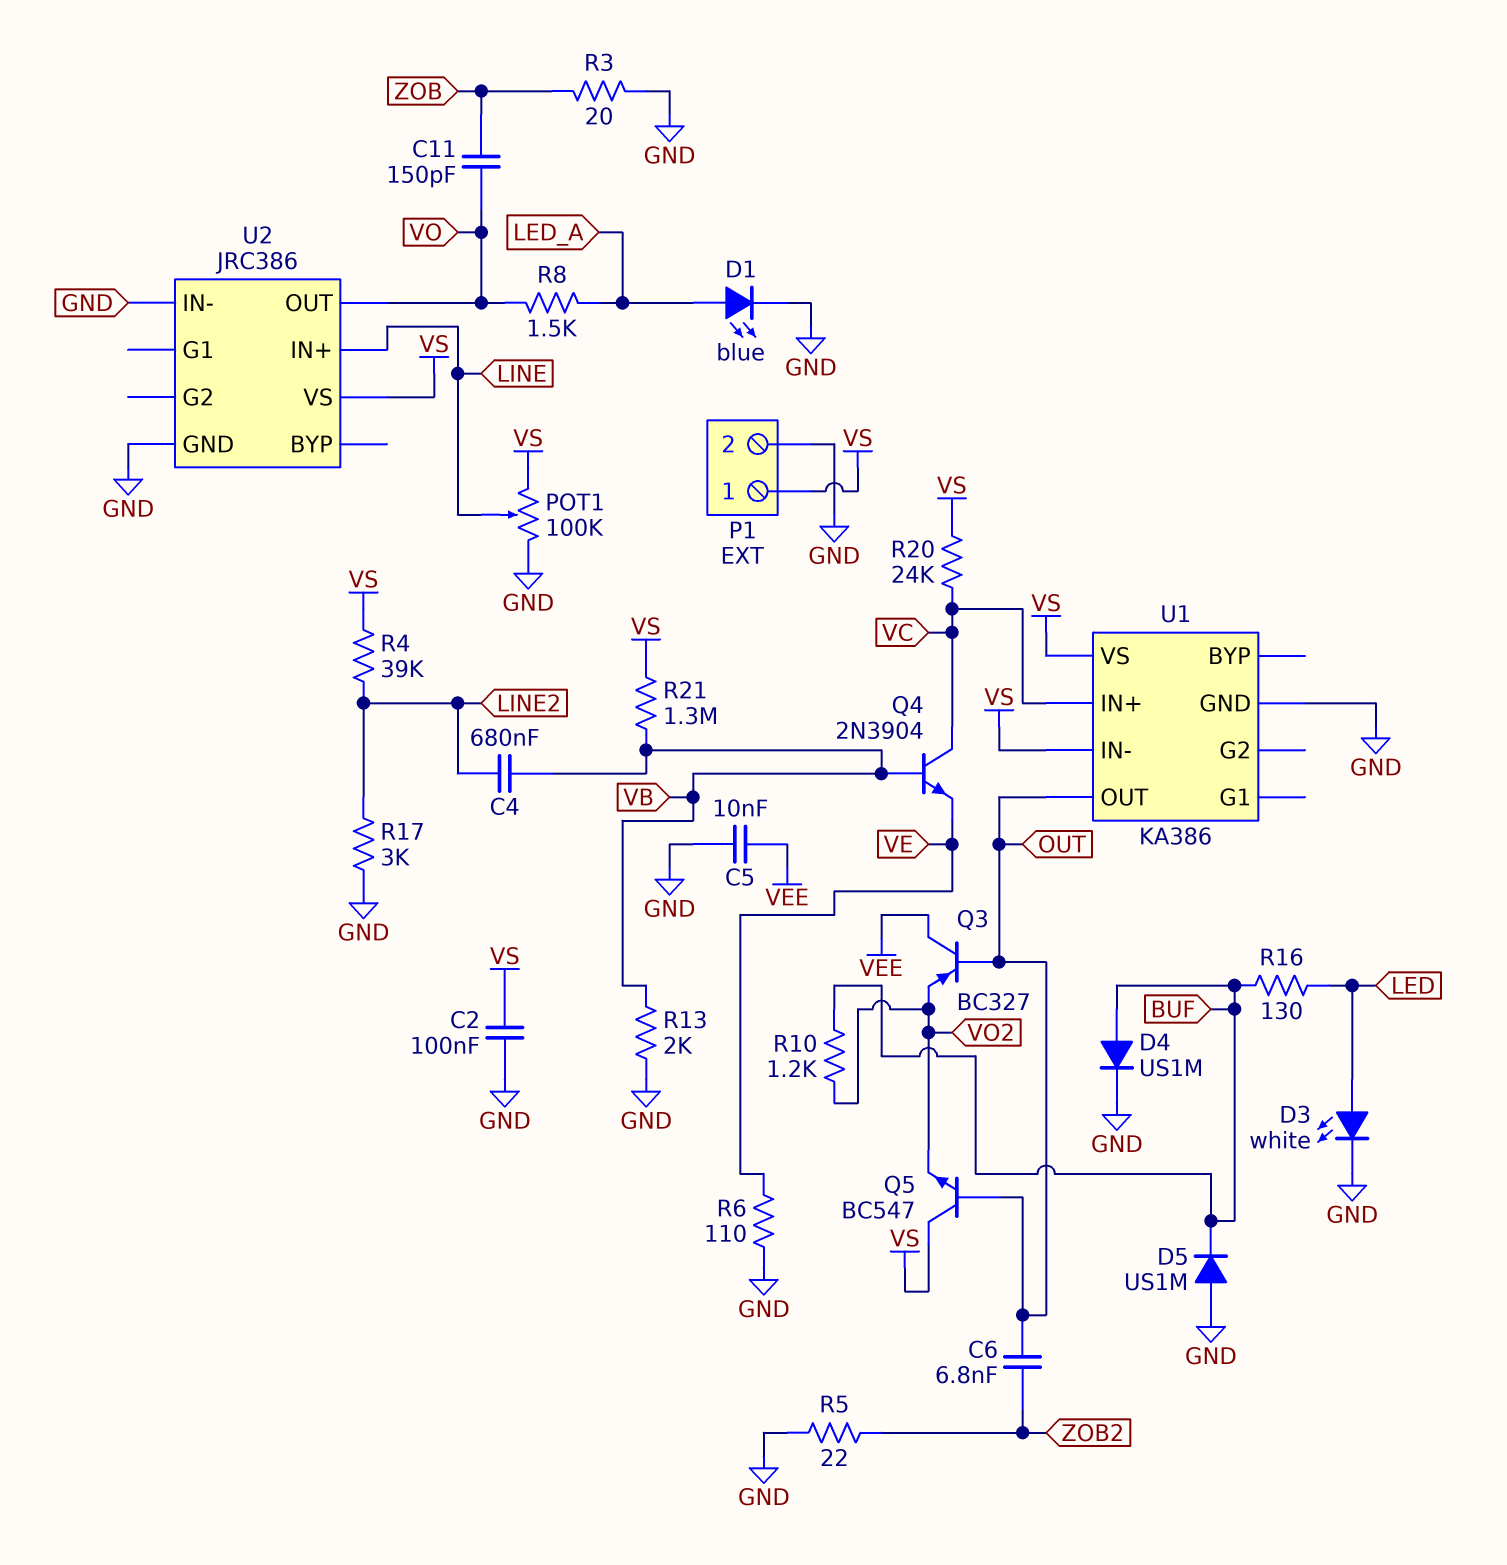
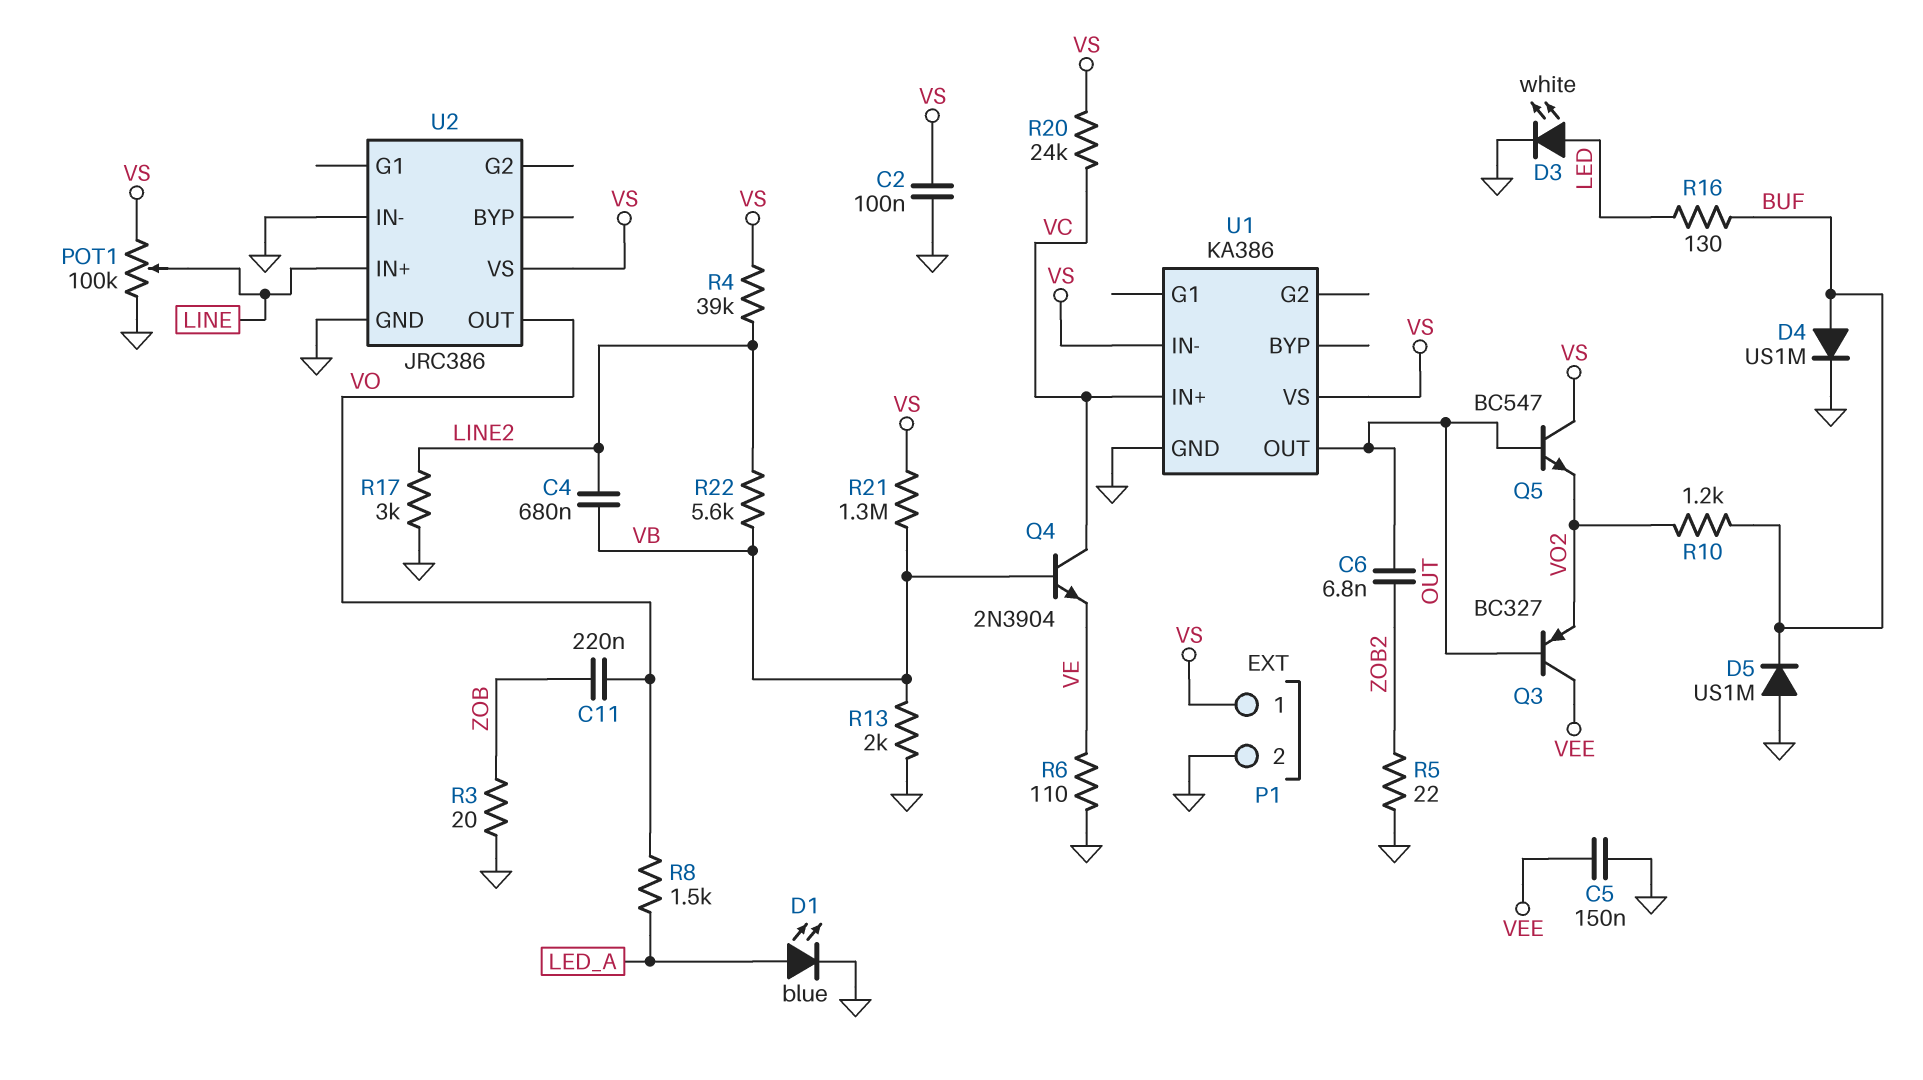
C5: 10nF (GND, VEE) -> 150nF (GND, VEE)
C11: 150pF (VO, ZOB) -> 220nF (VO, ZOB)
R22: none -> 5.6k (LINE2, VB)

